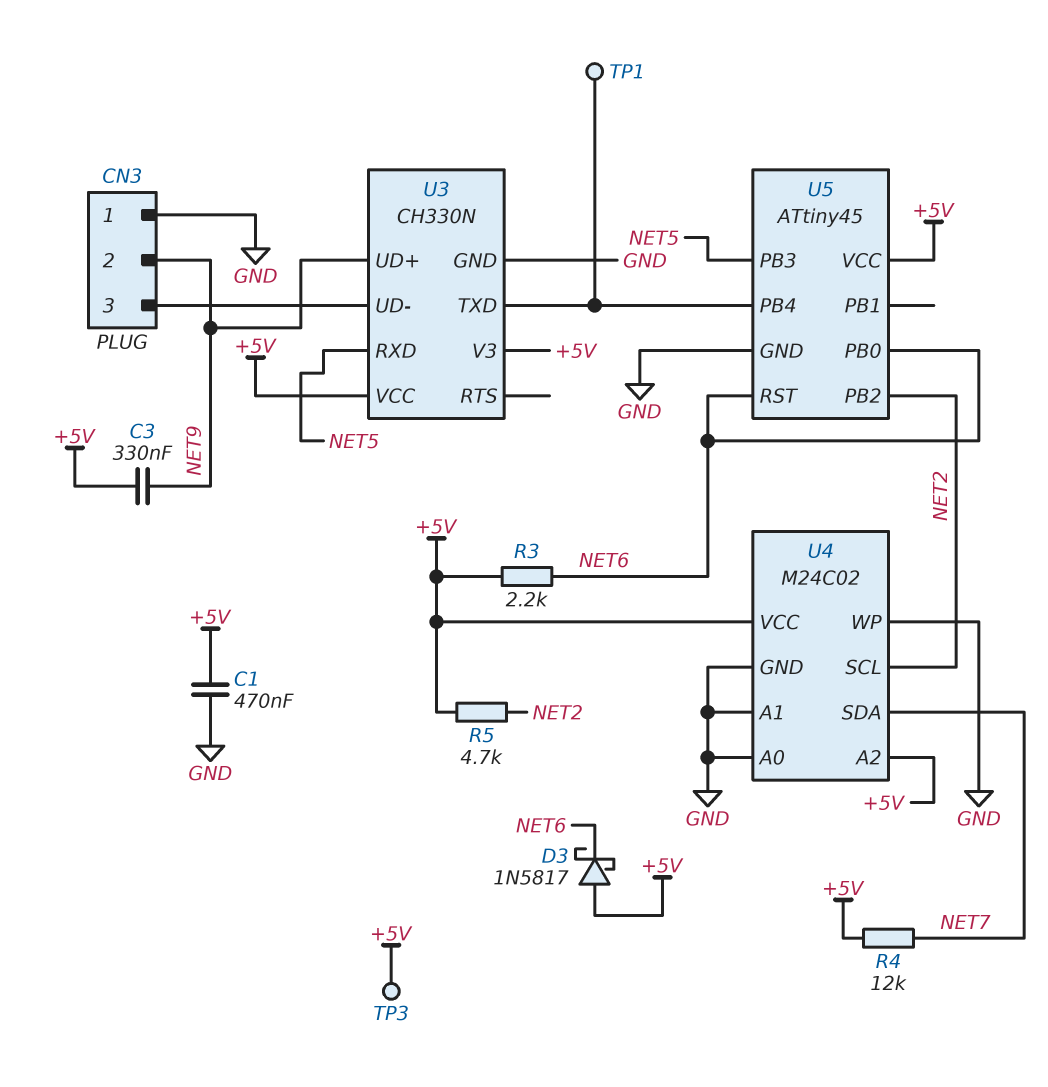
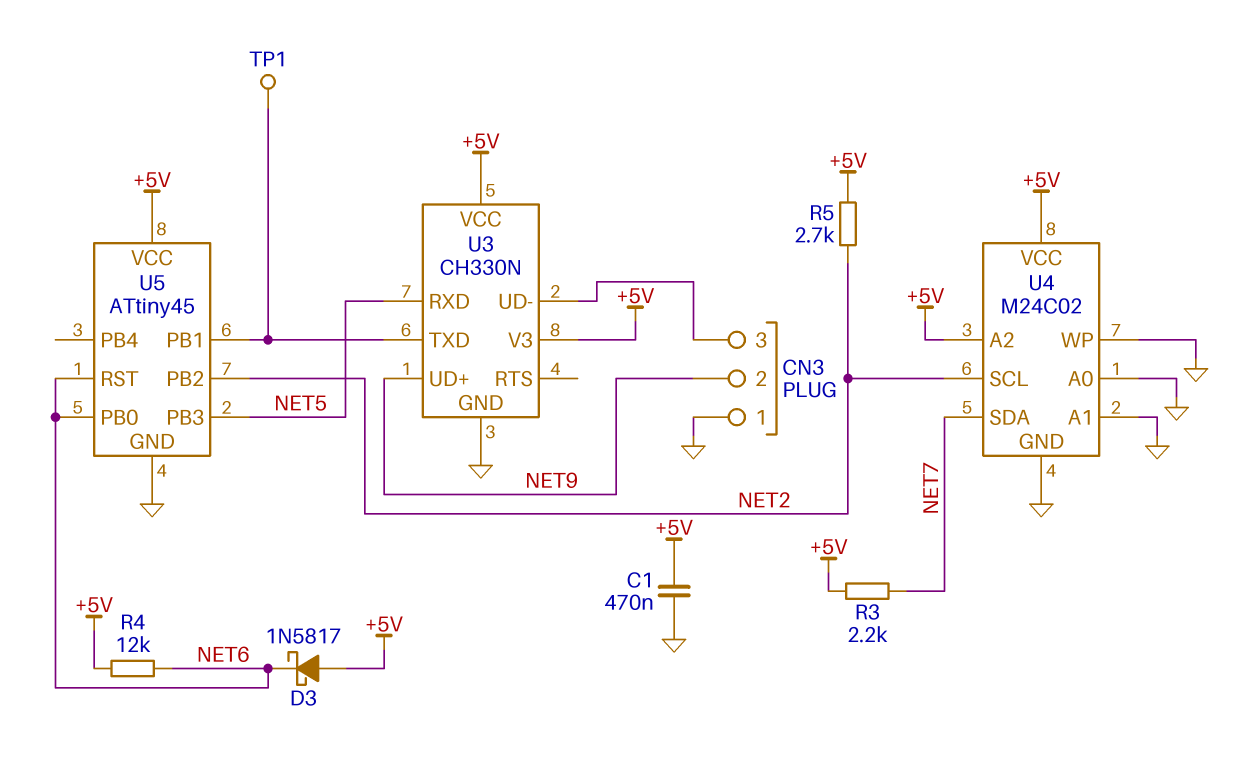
C3: 330nF (+5V, NET9) -> none
R3: 2.2k (+5V, NET6) -> 2.2k (+5V, NET7)
R4: 12k (+5V, NET7) -> 12k (+5V, NET6)
R5: 4.7k (+5V, NET2) -> 2.7k (+5V, NET2)
TP3: test point (+5V) -> none
U5 pin PB1: none -> U3/TXD
U5 pin PB4: U3/TXD -> none

